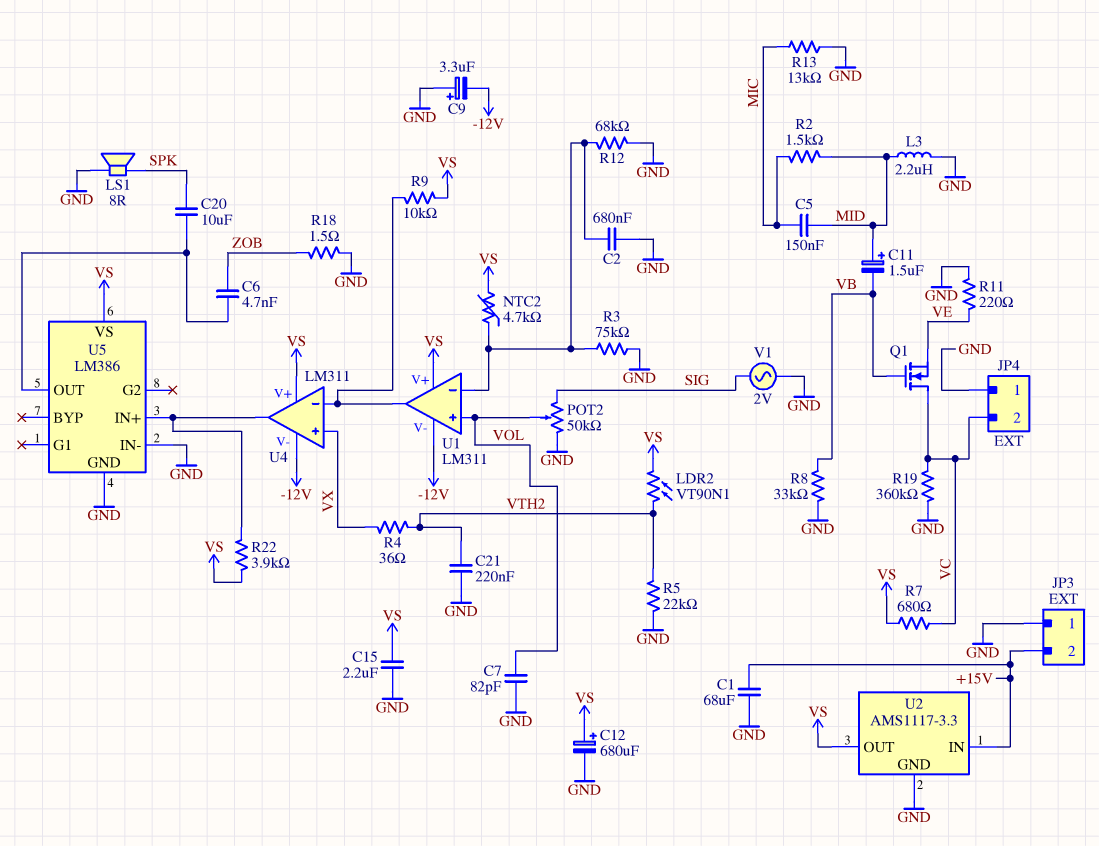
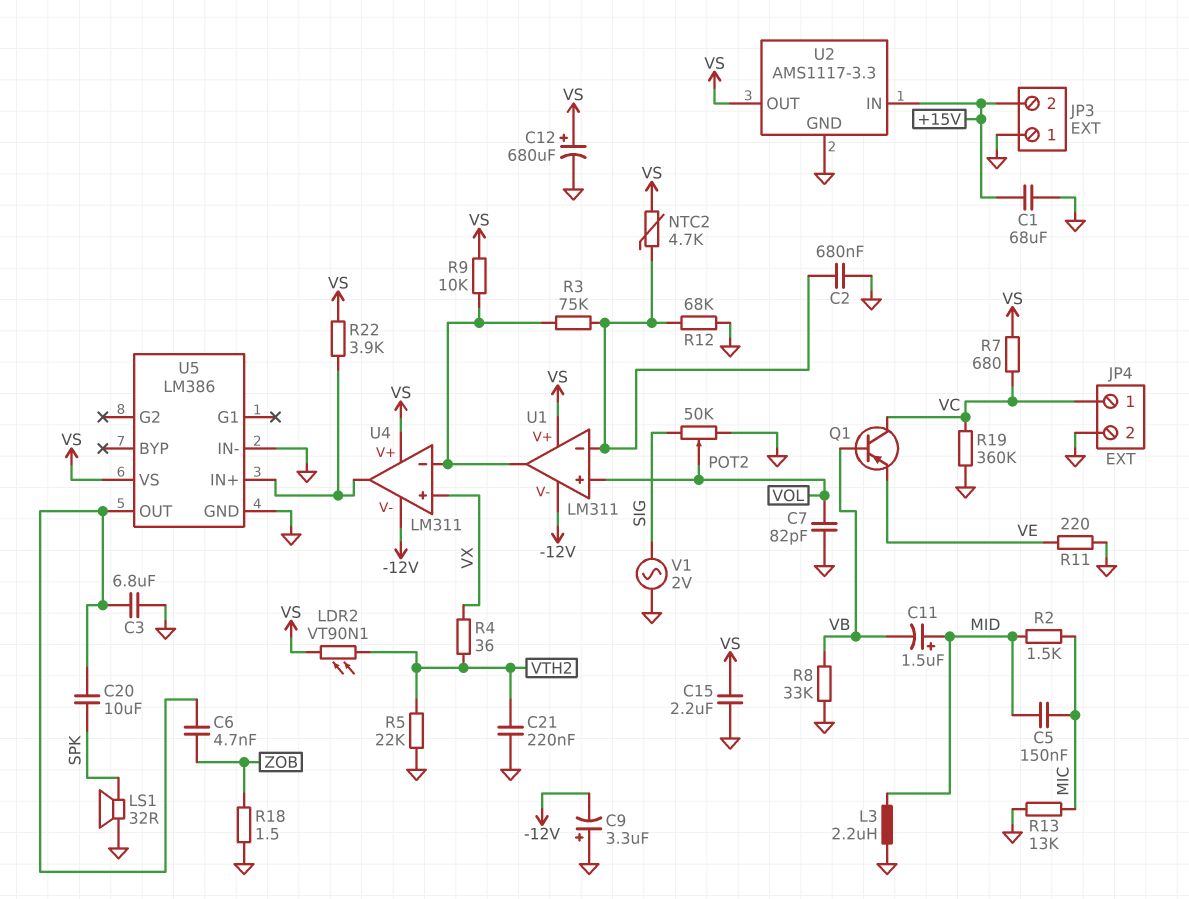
C3: none -> 6.8uF (GND, U5/OUT)
JP4 pin 1: GND -> VC
JP4 pin 2: VC -> GND
LS1: speaker 8R (GND, SPK) -> speaker 32R (GND, SPK)
Q1: NMOS (G VB, D VC, S VE) -> PNP (B VB, C VC, E VE)
R3: 75k (GND, U1/in-) -> 75k (U1/in-, U1/out)

